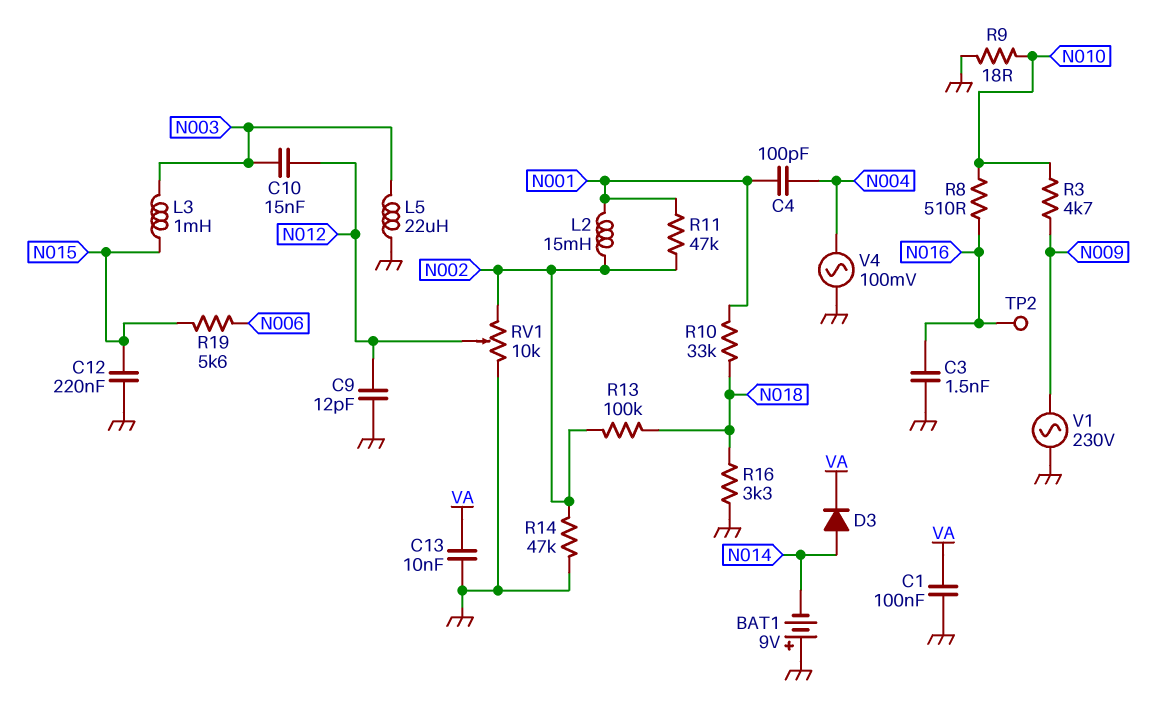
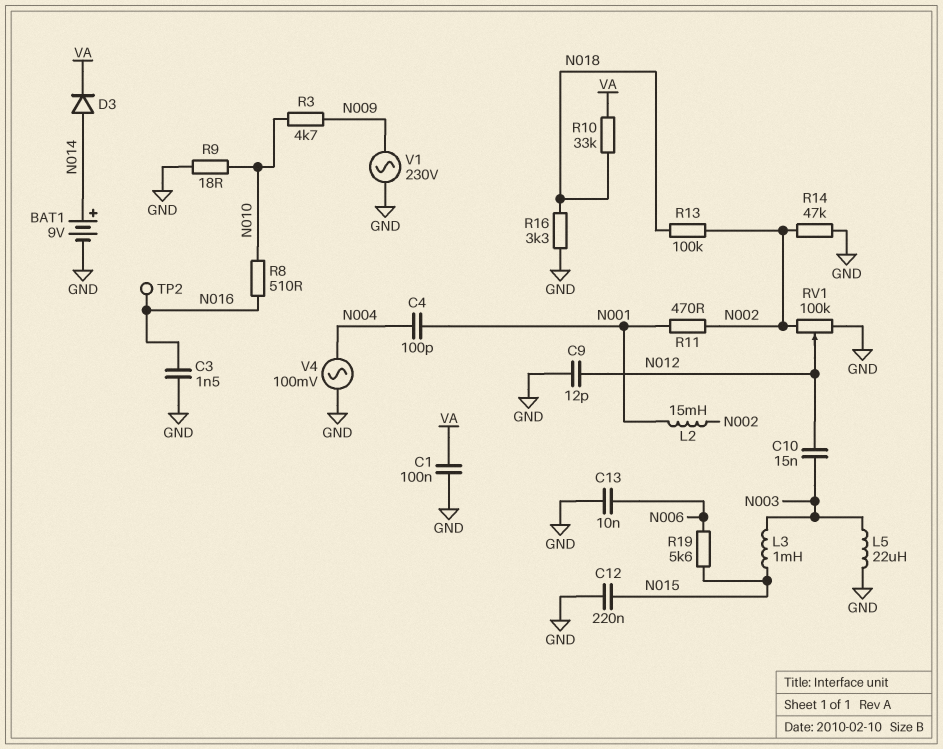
BAT1: 9V (plus GND, minus N014) -> 9V (plus N014, minus GND)
C13: 10nF (GND, VA) -> 10nF (GND, N006)
R10: 33k (N001, N018) -> 33k (N018, VA)
R11: 47k (N001, N002) -> 470 (N001, N002)
RV1: 10k (GND, N002, wiper N012) -> 100k (GND, N002, wiper N012)

